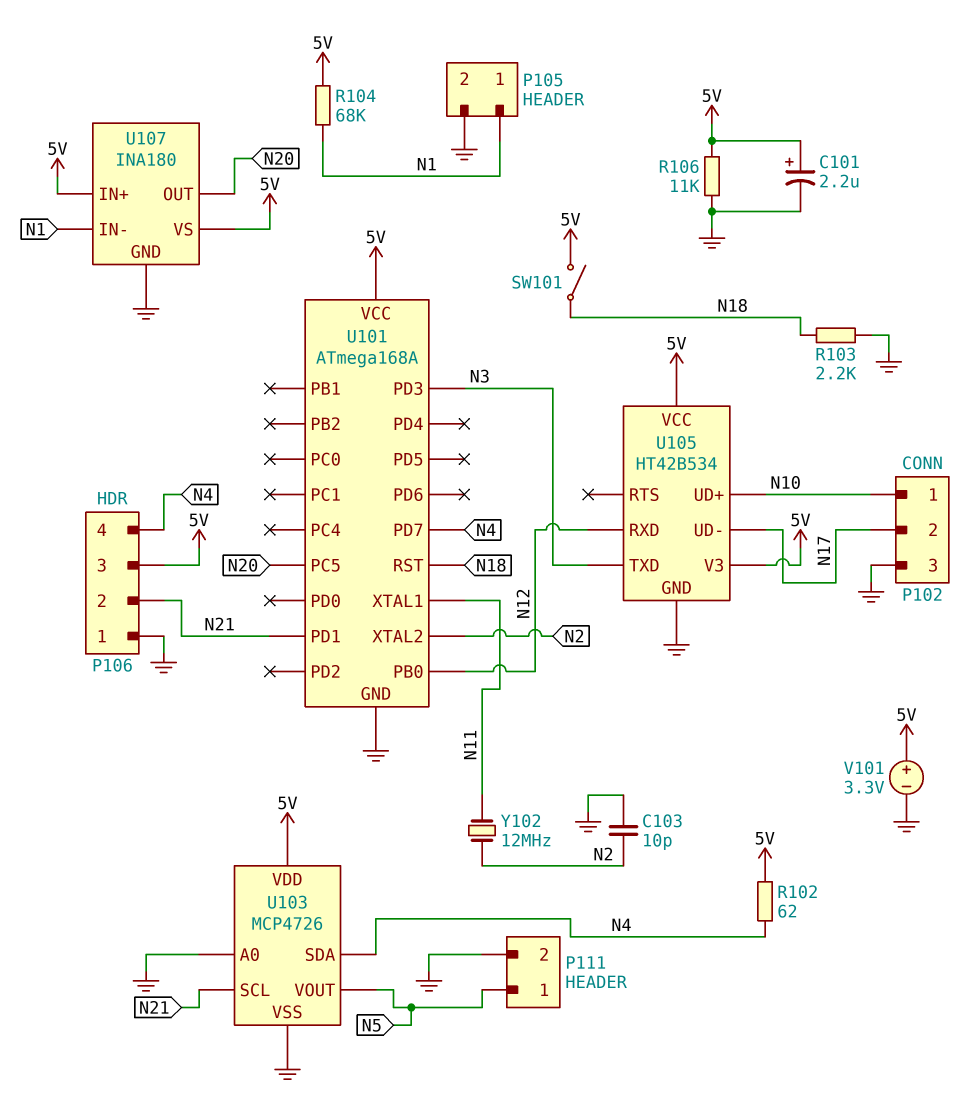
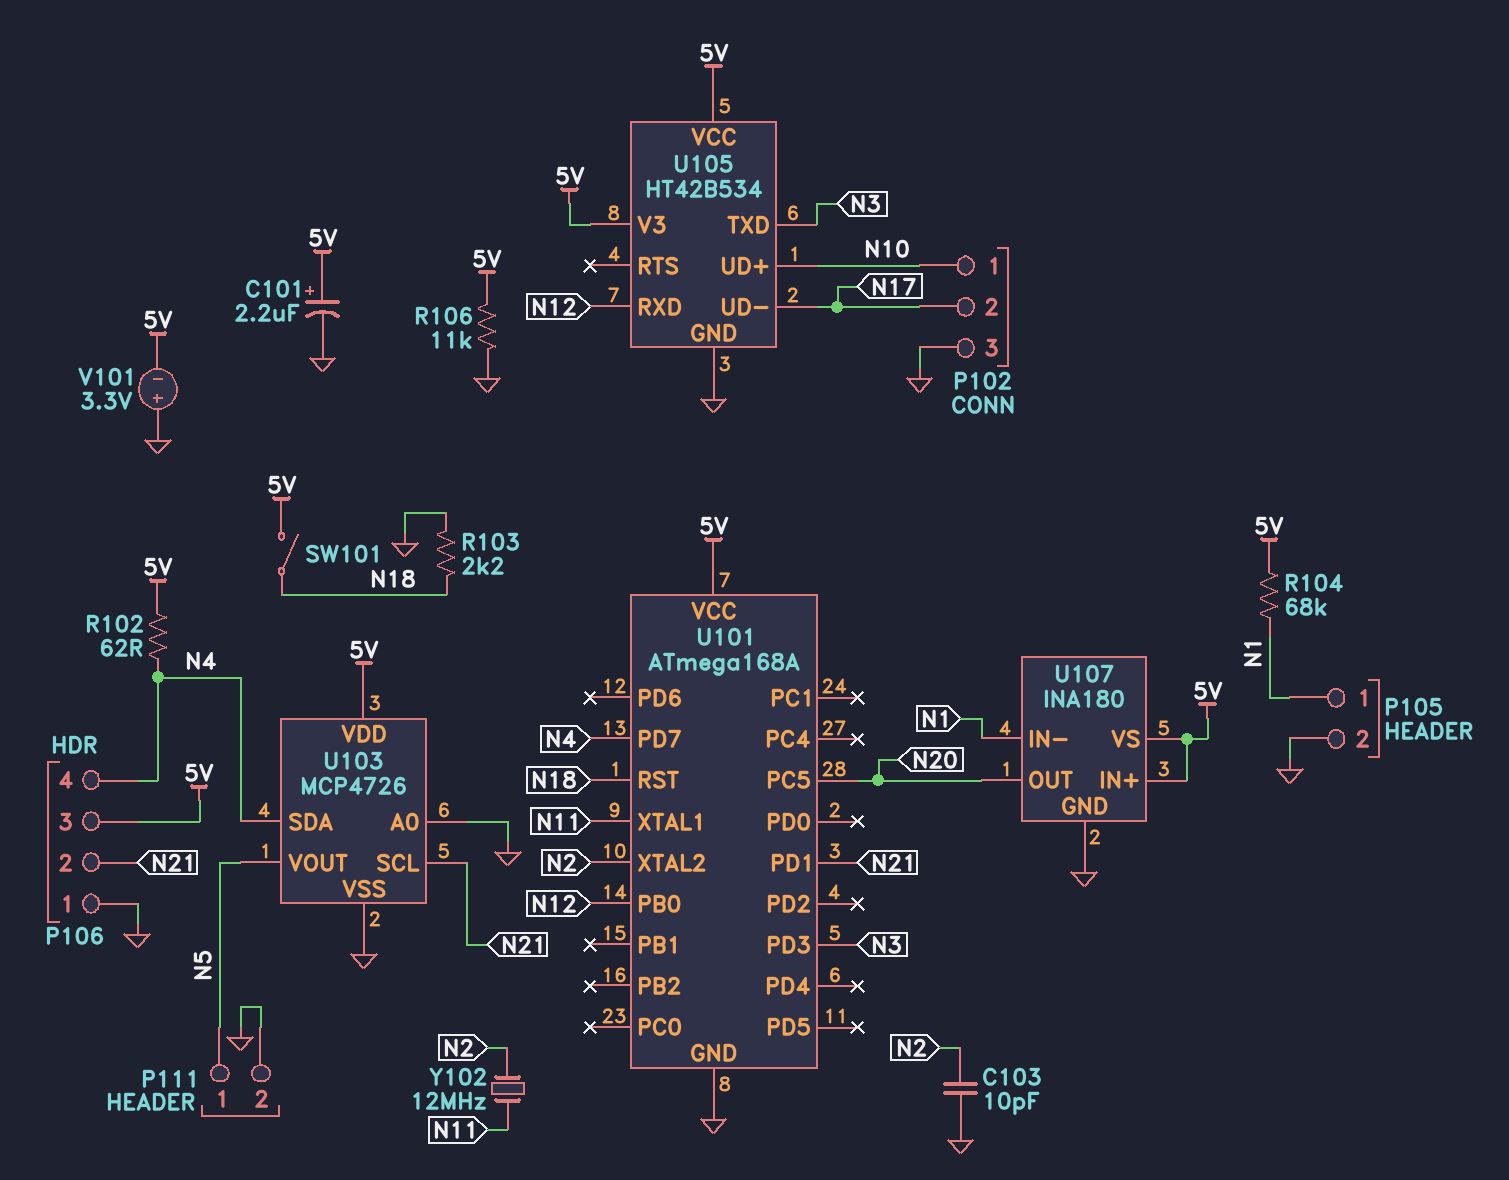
V101: 3.3V (plus 5V, minus GND) -> 3.3V (plus GND, minus 5V)

